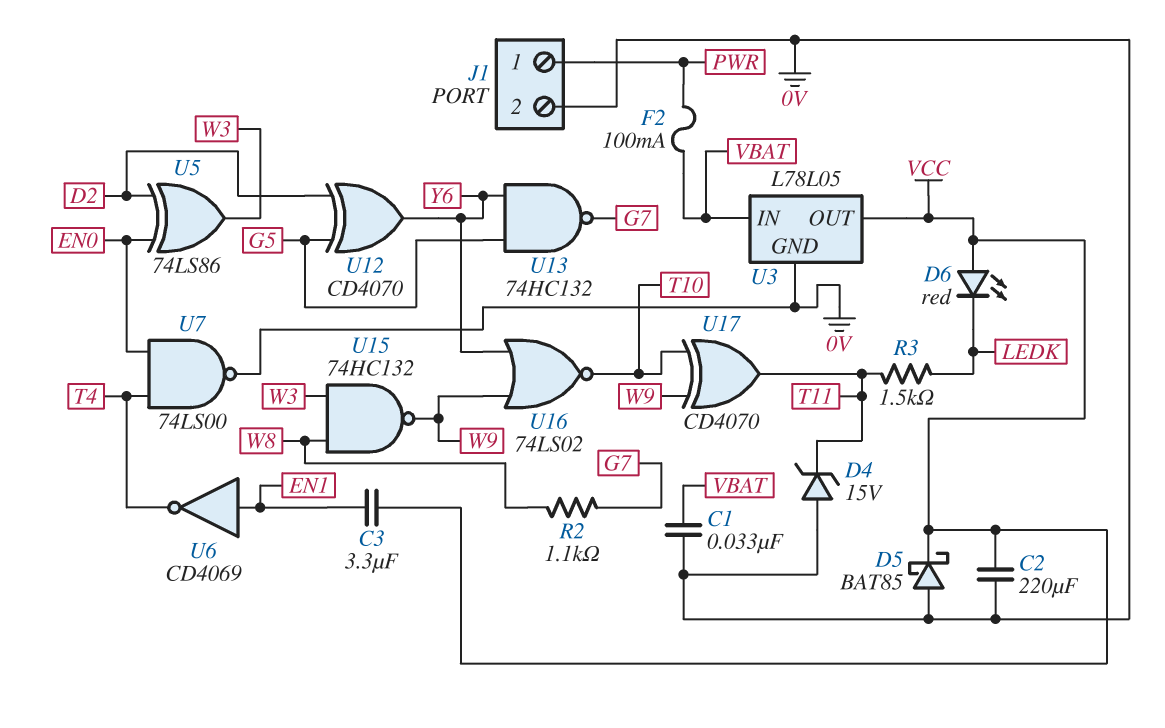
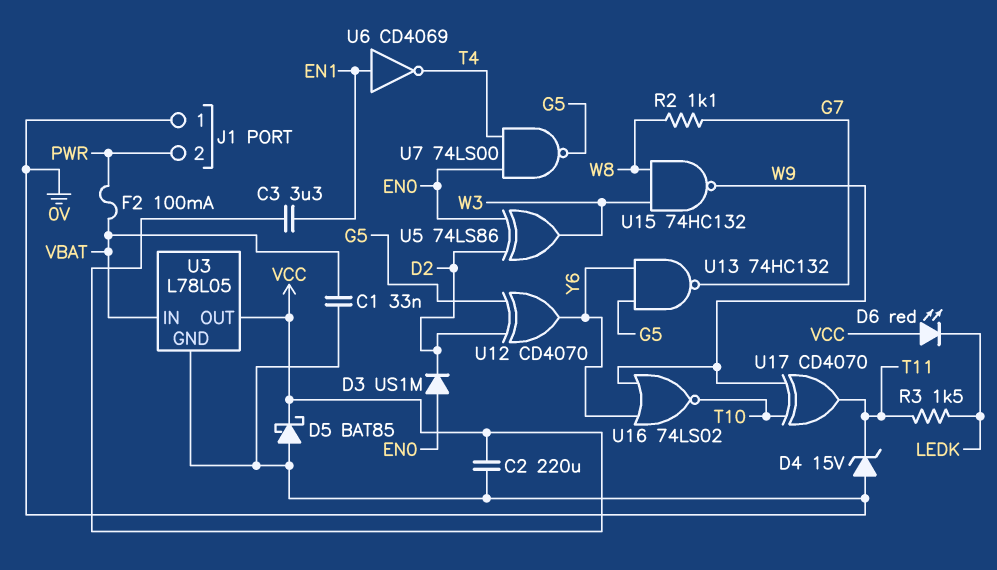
D3: none -> diode US1M (A EN0, K D2)
J1 pin 1: PWR -> 0V
J1 pin 2: 0V -> PWR
U7: NAND 74LS00 (in EN0, in T4, out 0V) -> NAND 74LS00 (in EN0, in T4, out G5)

